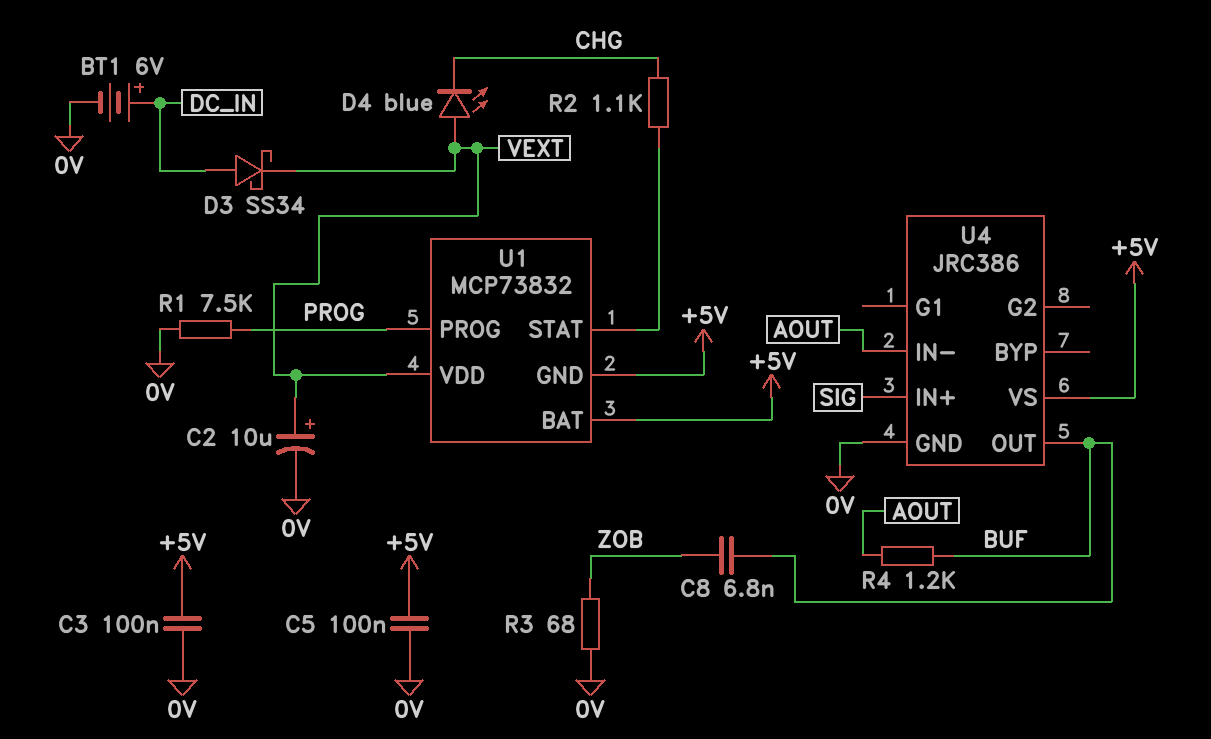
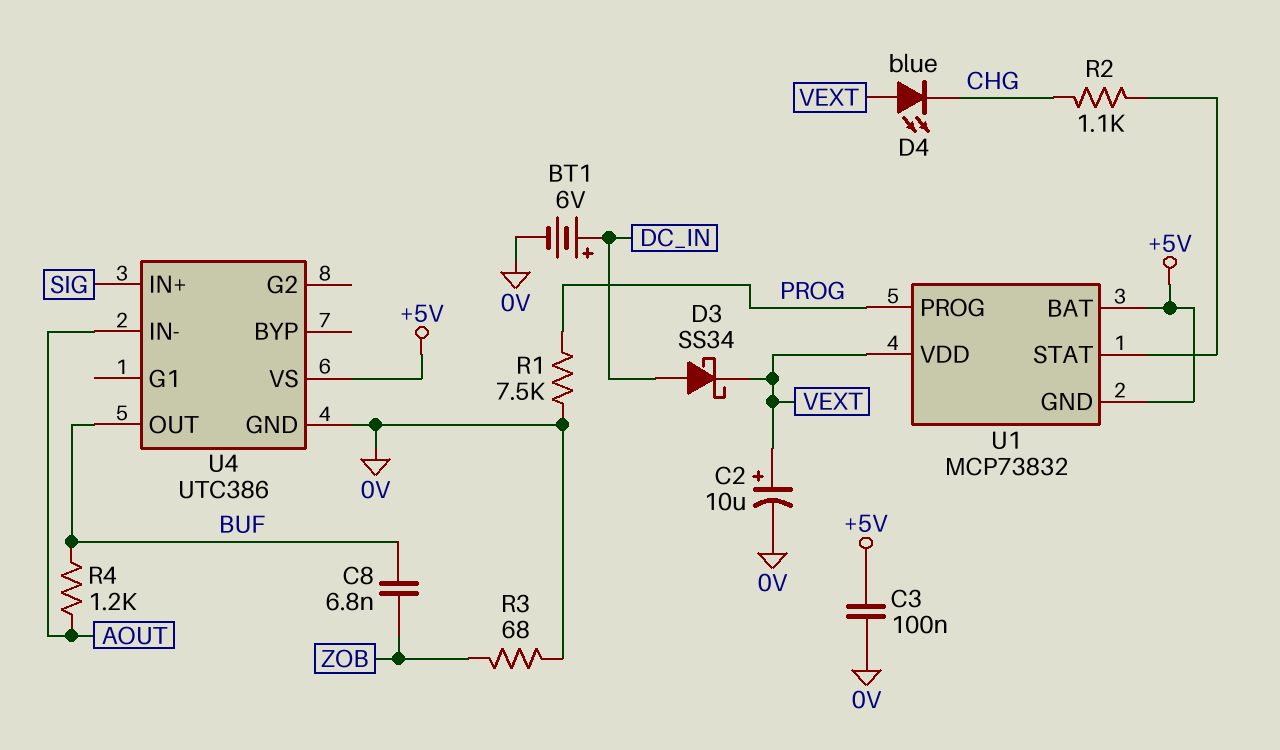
C5: 100nF (+5V, 0V) -> none
U4: JRC386 -> UTC386

